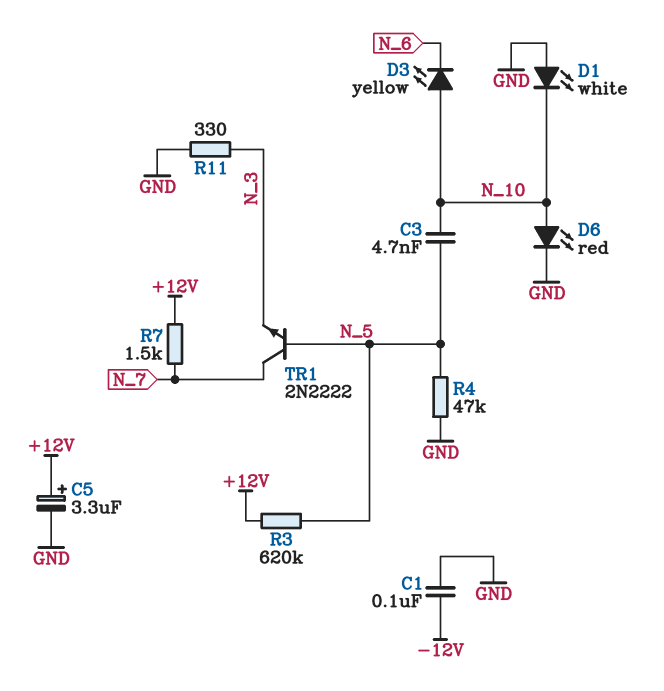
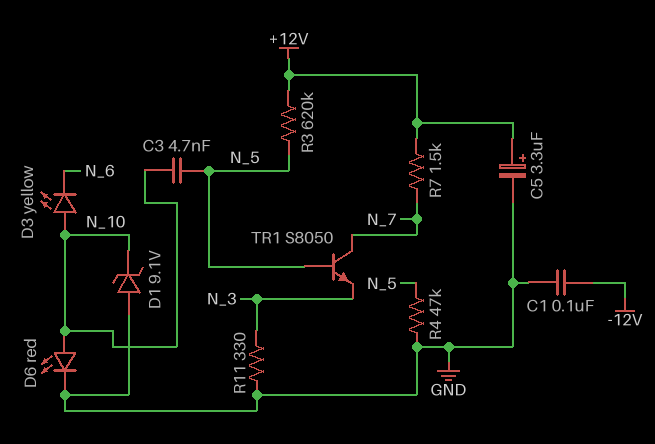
D1: LED white (A GND, K N_10) -> zener 9.1V (A GND, K N_10)
TR1: NPN 2N2222 (B N_5, C N_7, E N_3) -> NPN S8050 (B N_5, C N_7, E N_3)

